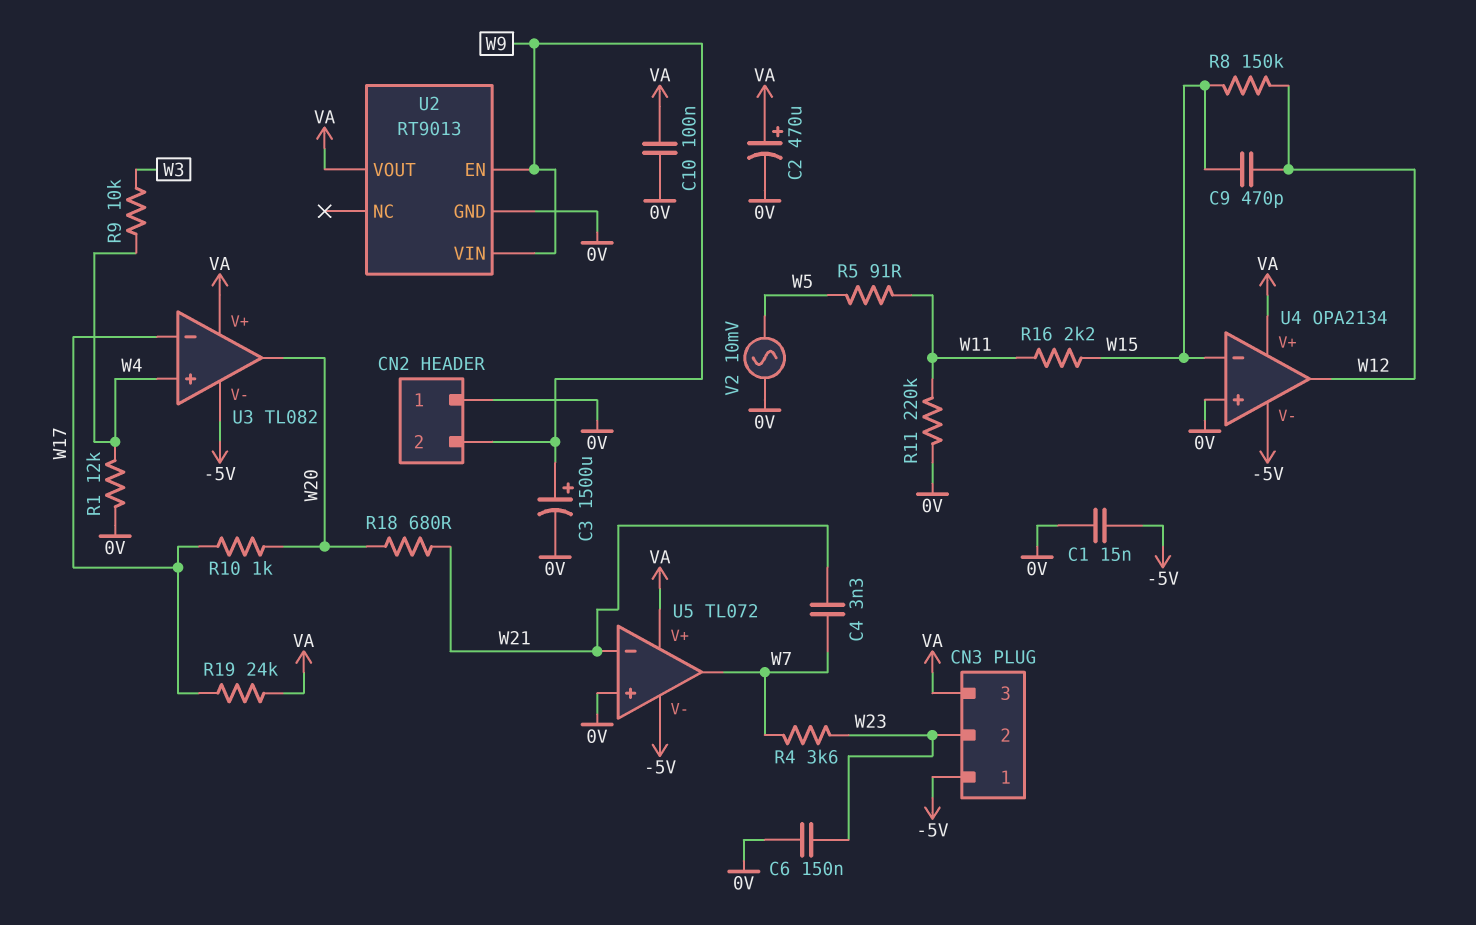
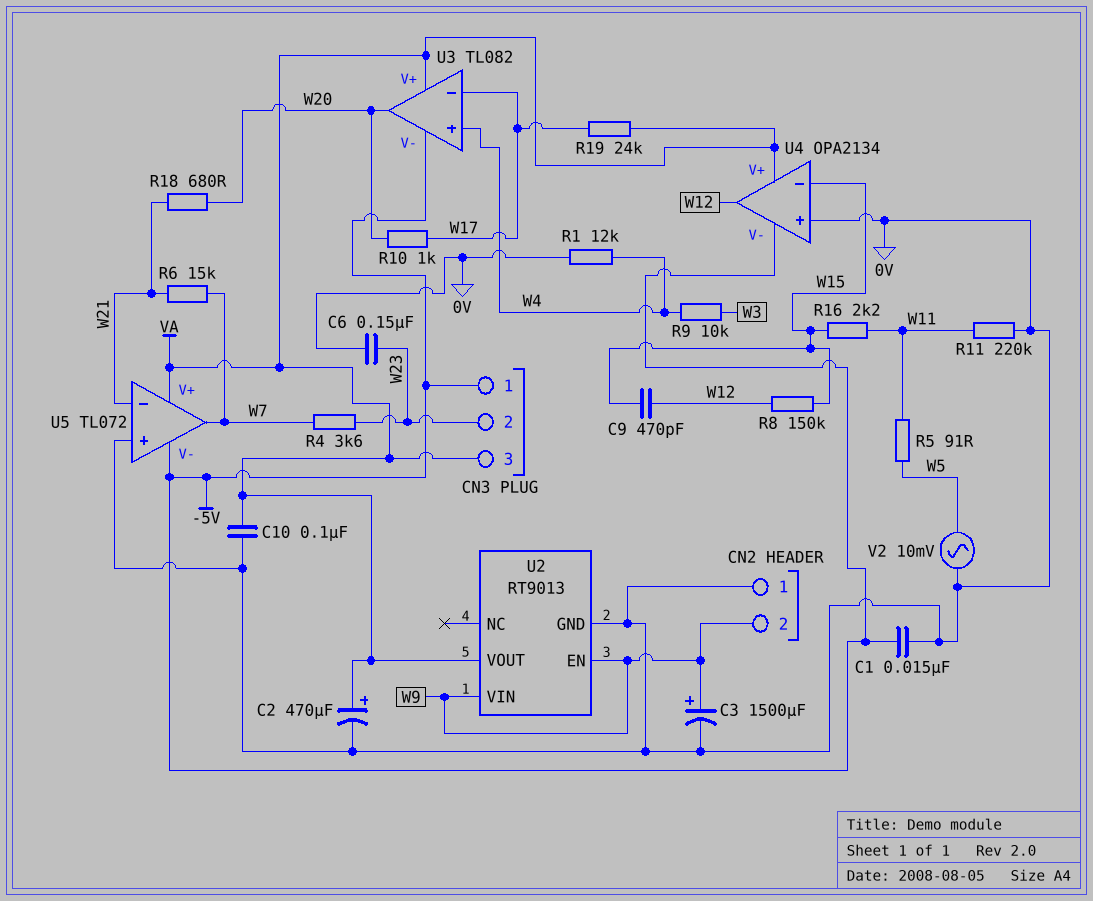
C4: 3.3nF (W7, W21) -> none
R6: none -> 15k (W7, W21)

